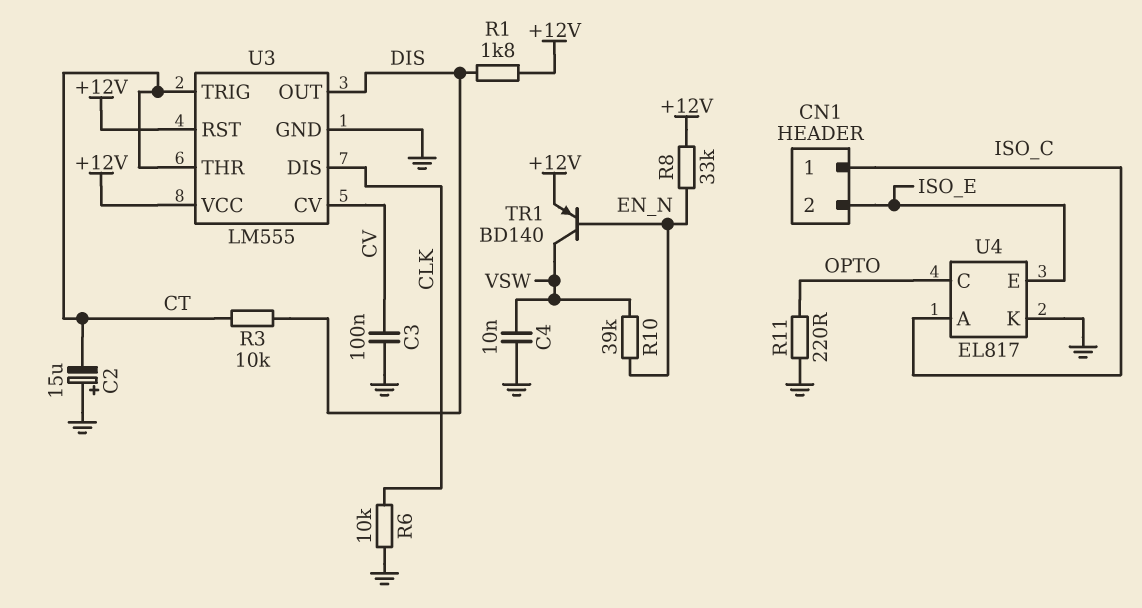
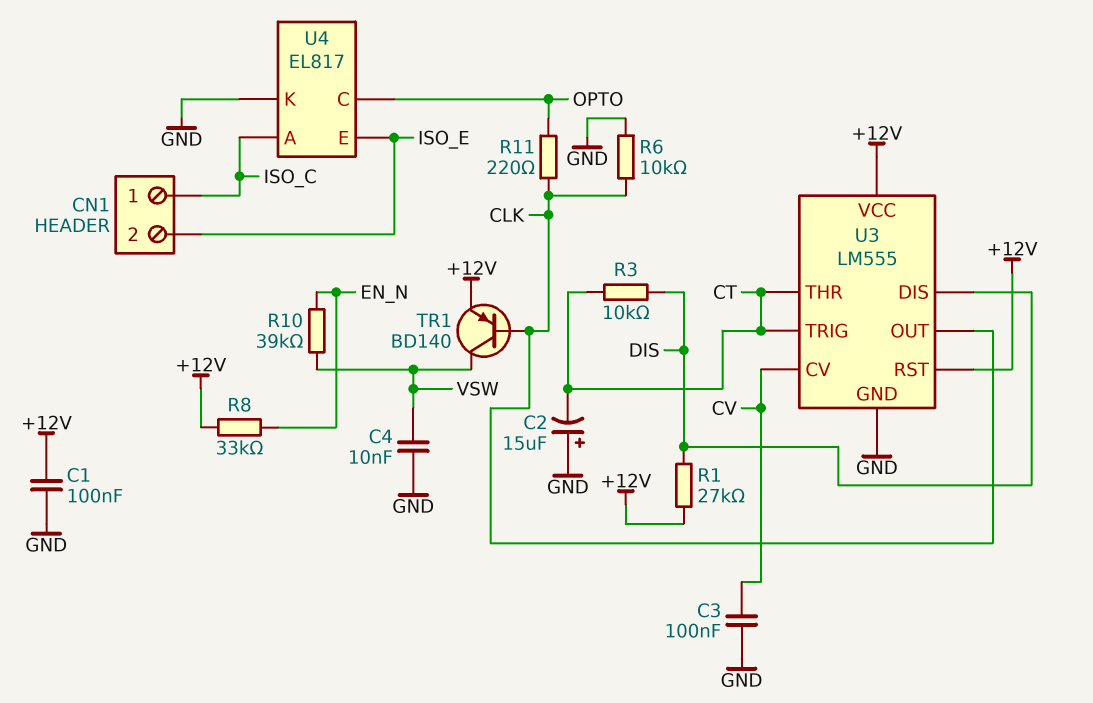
C1: none -> 100nF (+12V, GND)
R1: 1.8k (+12V, DIS) -> 27k (+12V, DIS)
R11: 220 (GND, OPTO) -> 220 (CLK, OPTO)
TR1: PNP BD140 (B EN_N, C VSW, E +12V) -> PNP BD140 (B CLK, C VSW, E +12V)
U3 pin DIS: CLK -> DIS
U3 pin OUT: DIS -> CLK

